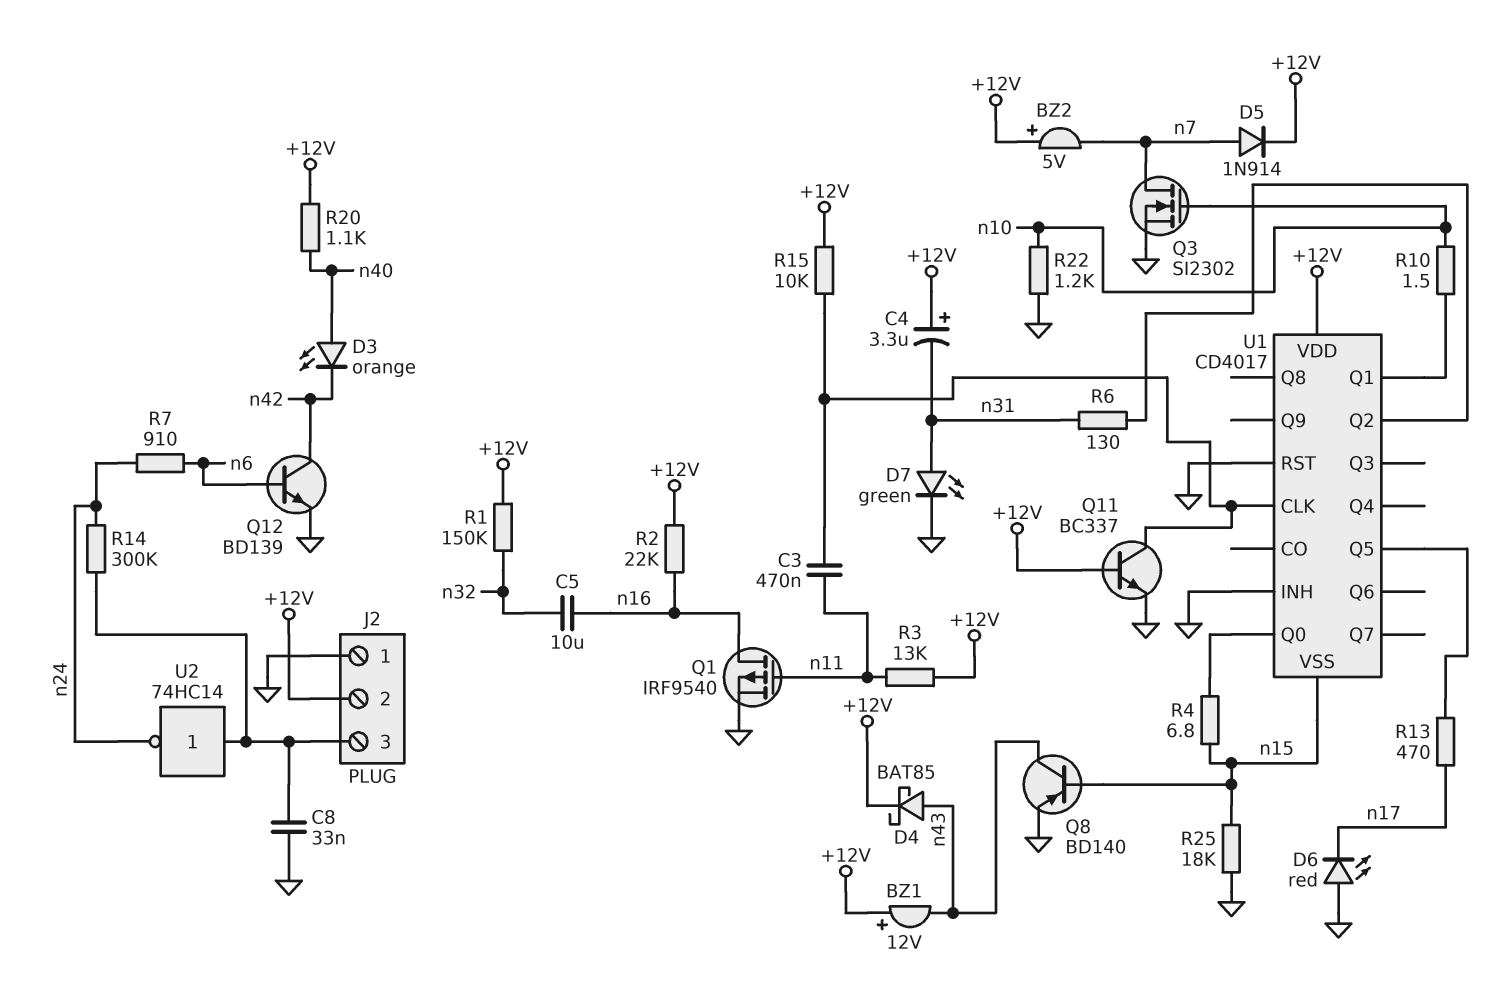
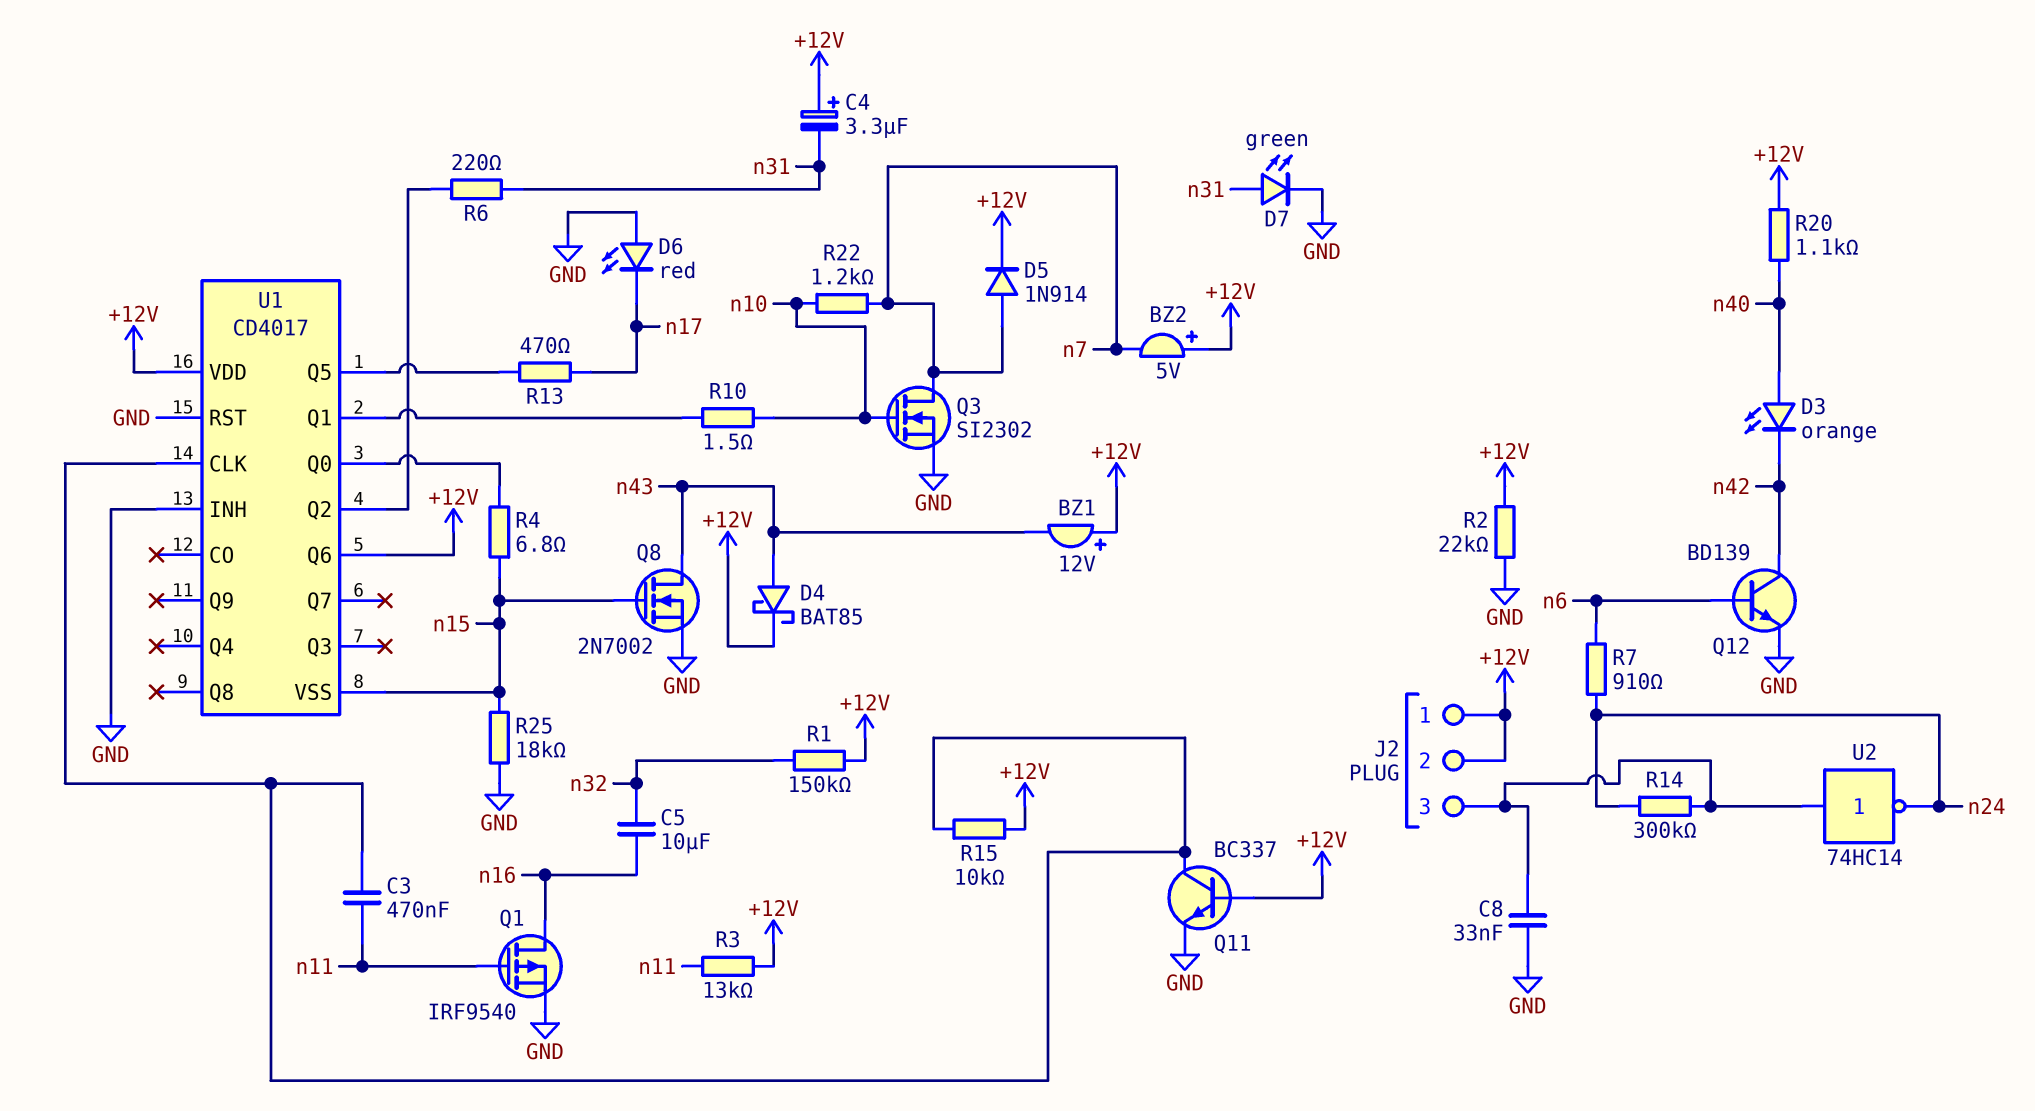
J2 pin 1: GND -> +12V
Q8: PNP BD140 (B n15, C n43, E GND) -> NMOS 2N7002 (G n15, D n43, S GND)
R2: 22k (+12V, n16) -> 22k (+12V, GND)
R6: 130 (U1/Q2, n31) -> 220 (U1/Q2, n31)
R22: 1.2k (GND, n10) -> 1.2k (n7, n10)
U1 pin Q6: none -> +12V

